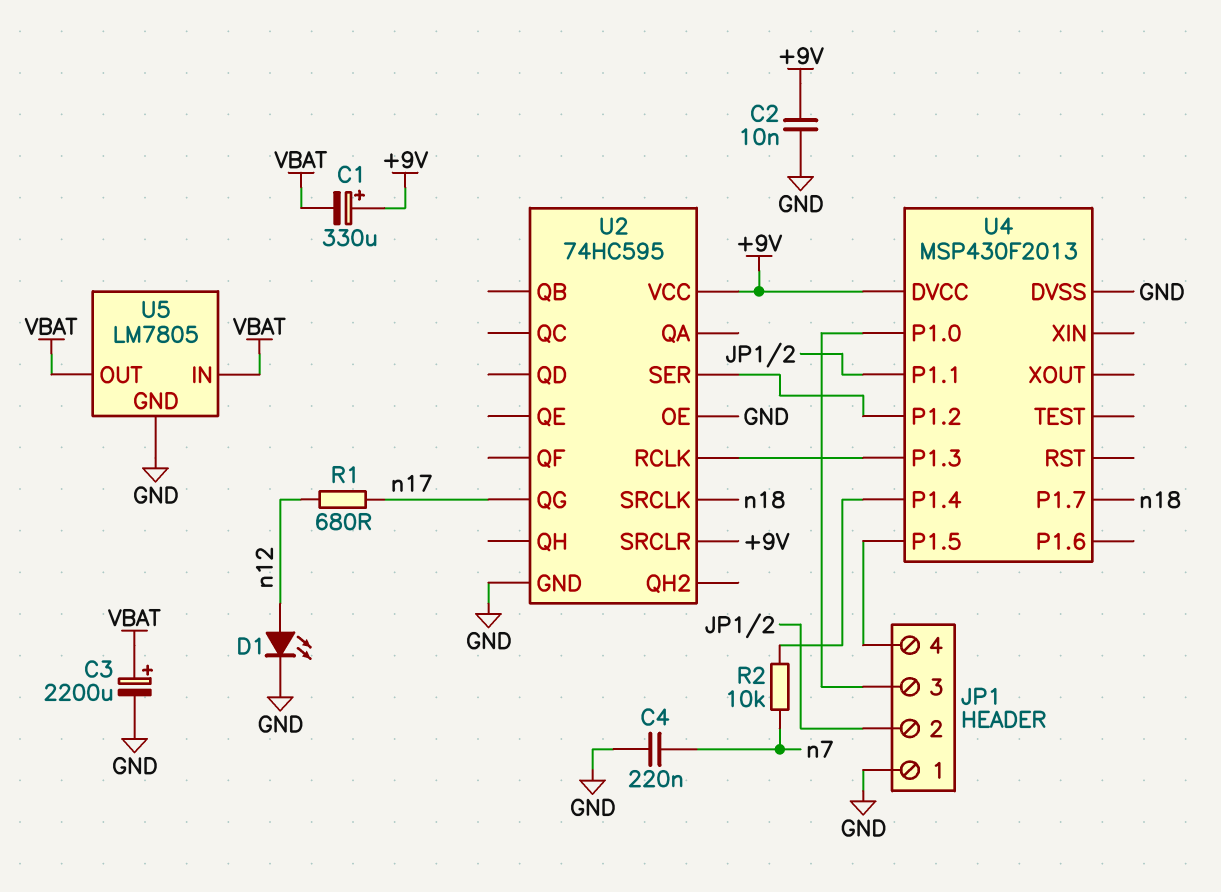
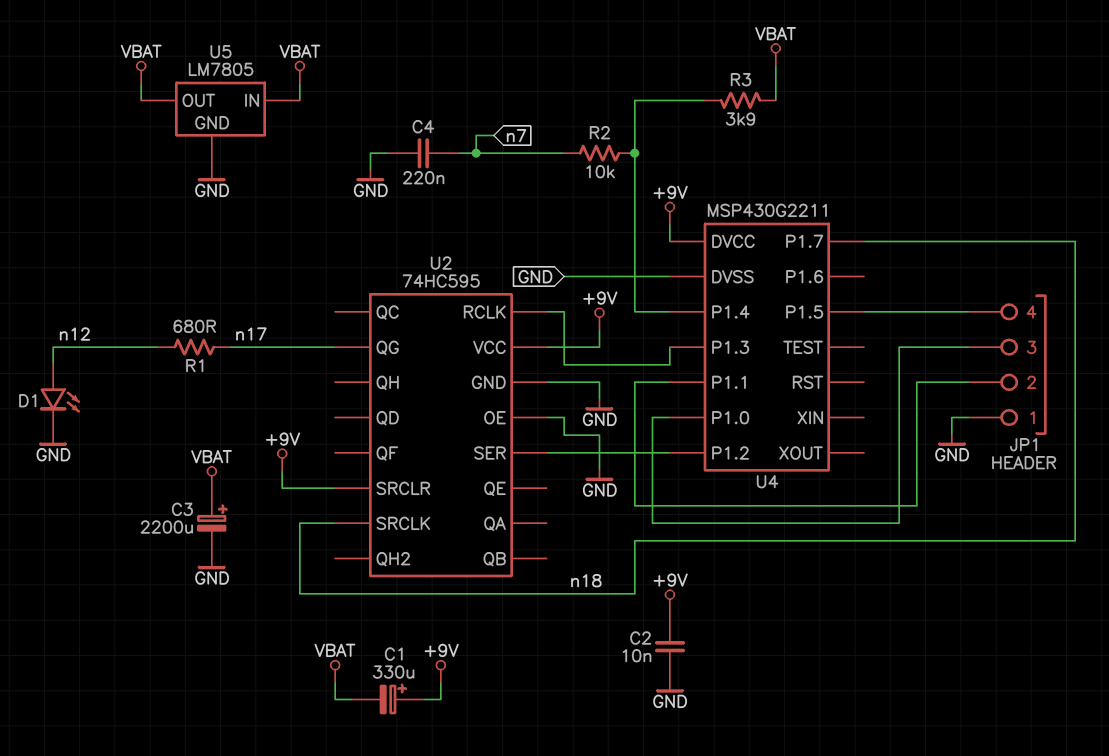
R3: none -> 3.9k (U4/P1.4, VBAT)
U4: MSP430F2013 -> MSP430G2211

